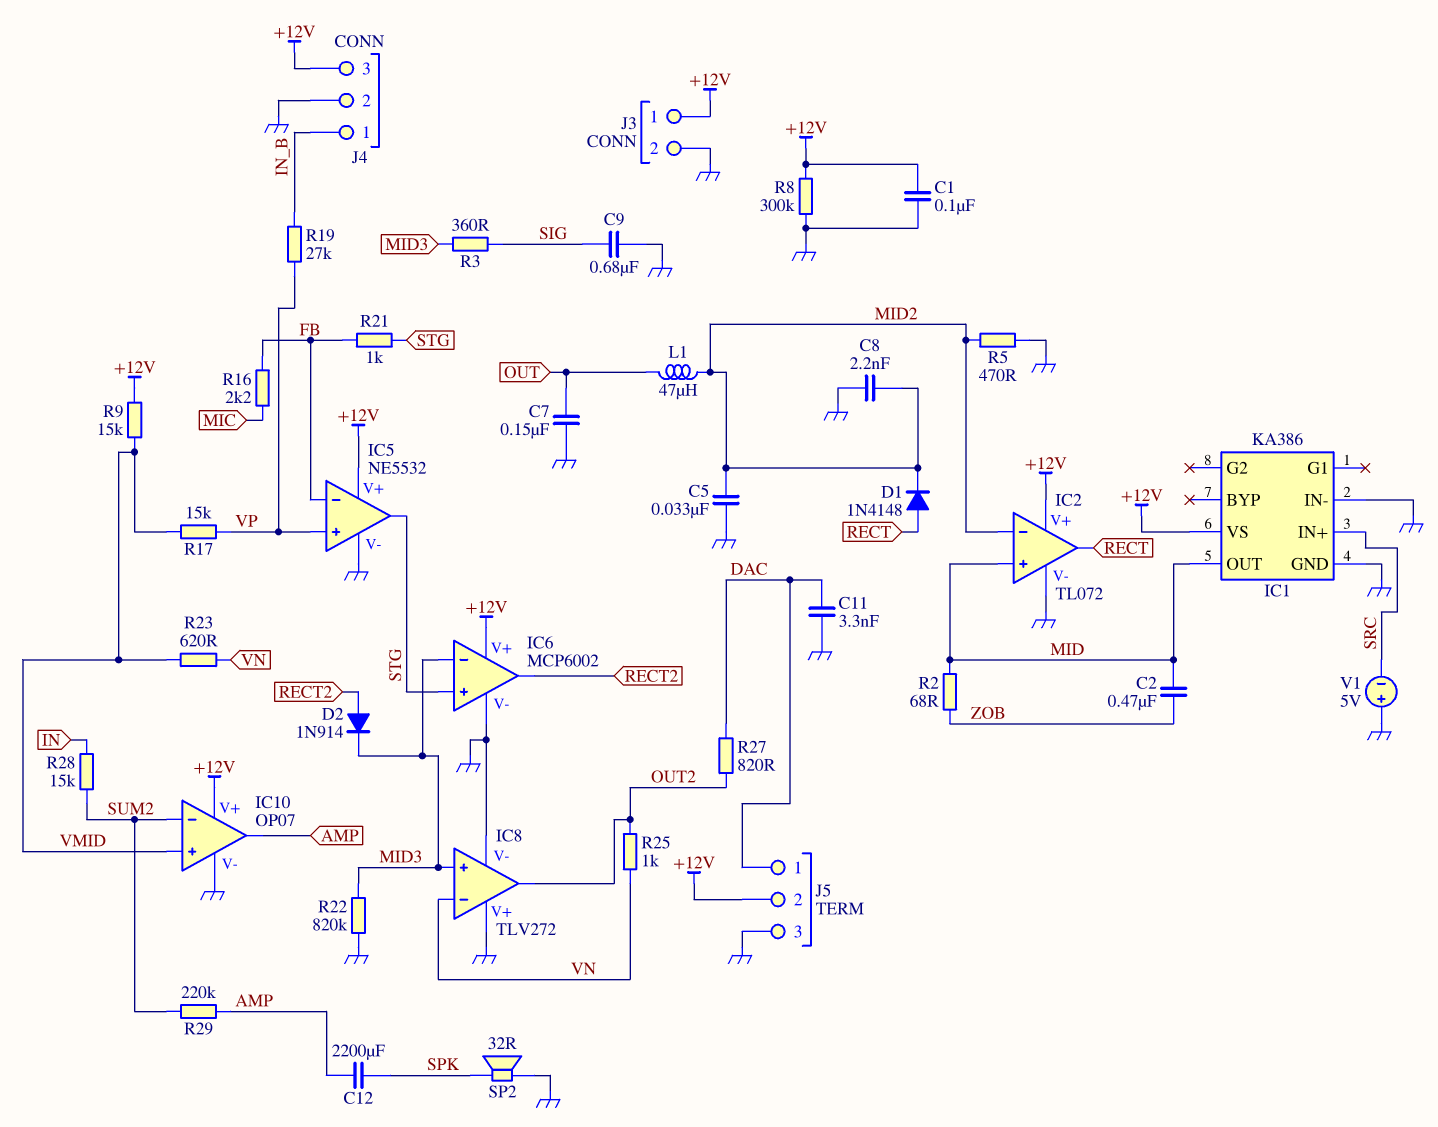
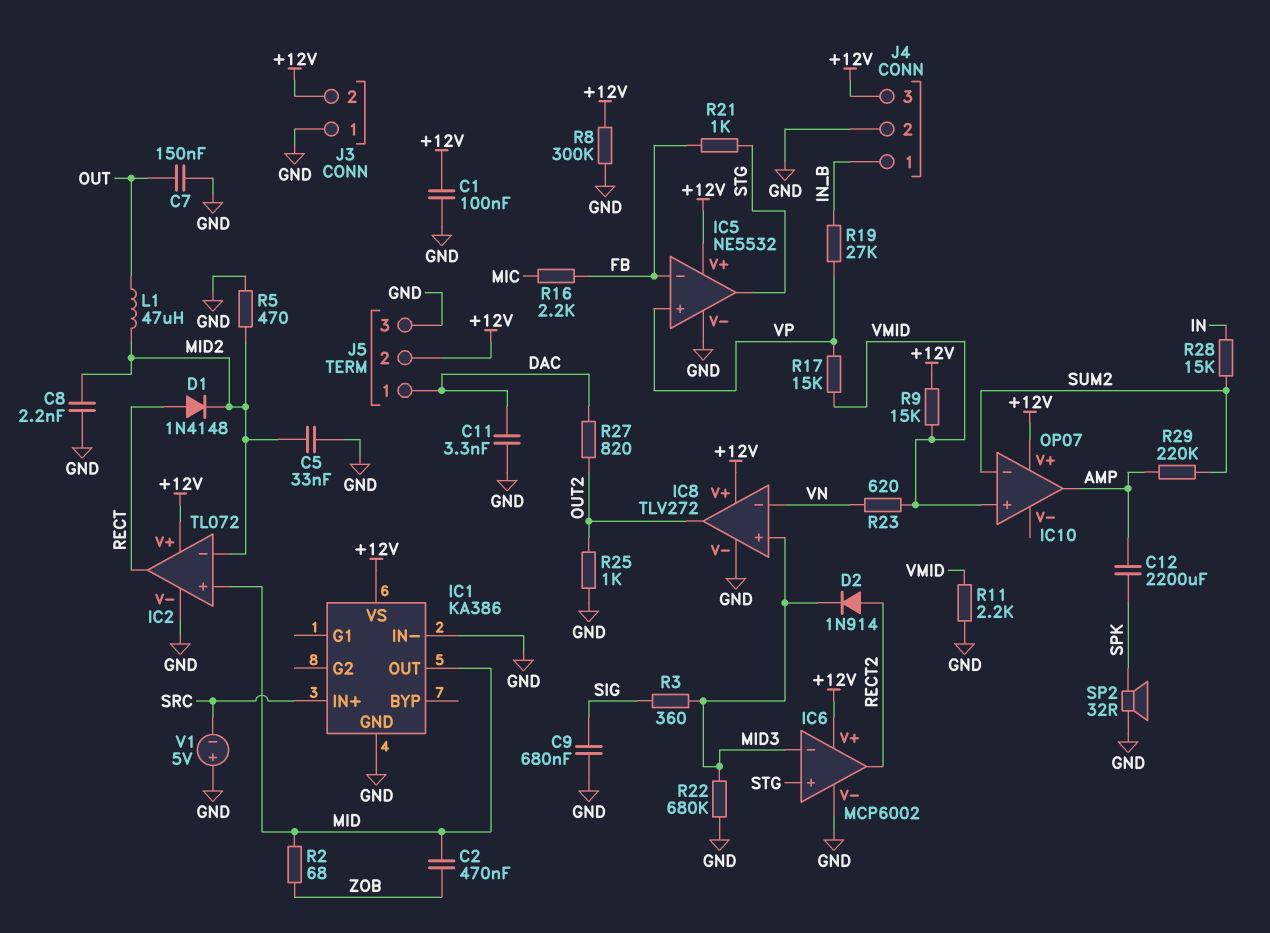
IC8 pin V+: GND -> +12V
IC10 pin V-: GND -> none
J3 pin 1: +12V -> GND
J3 pin 2: GND -> +12V
R11: none -> 2.2k (GND, VMID)
R22: 820k (GND, MID3) -> 680k (GND, MID3)
R25: 1k (OUT2, VN) -> 1k (GND, OUT2)

